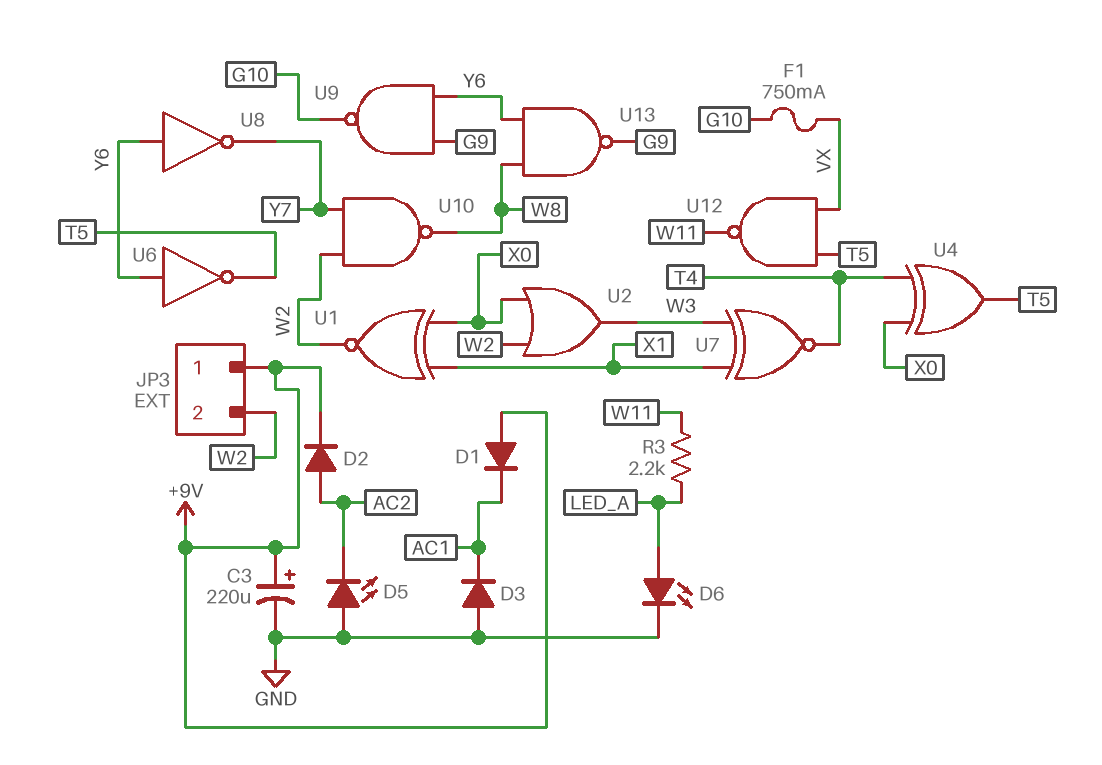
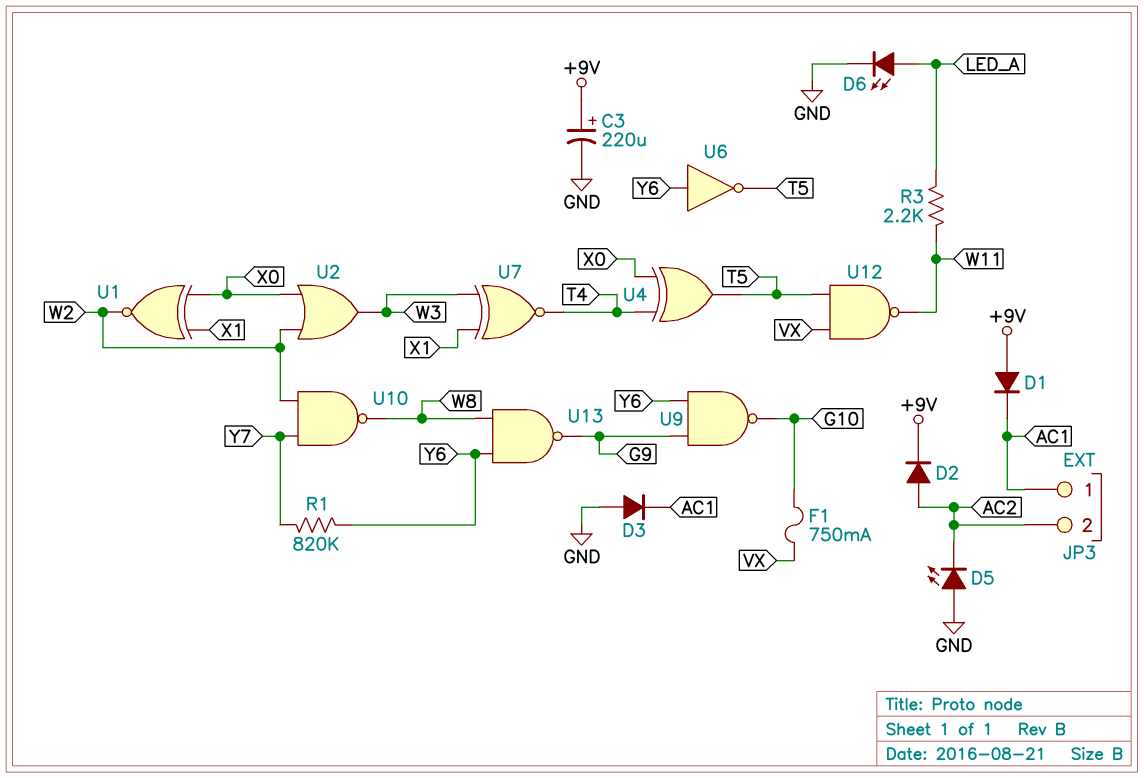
JP3 pin 1: +9V -> AC1
JP3 pin 2: W2 -> AC2
R1: none -> 820k (Y6, Y7)
U8: NOT (in Y6, out Y7) -> none

